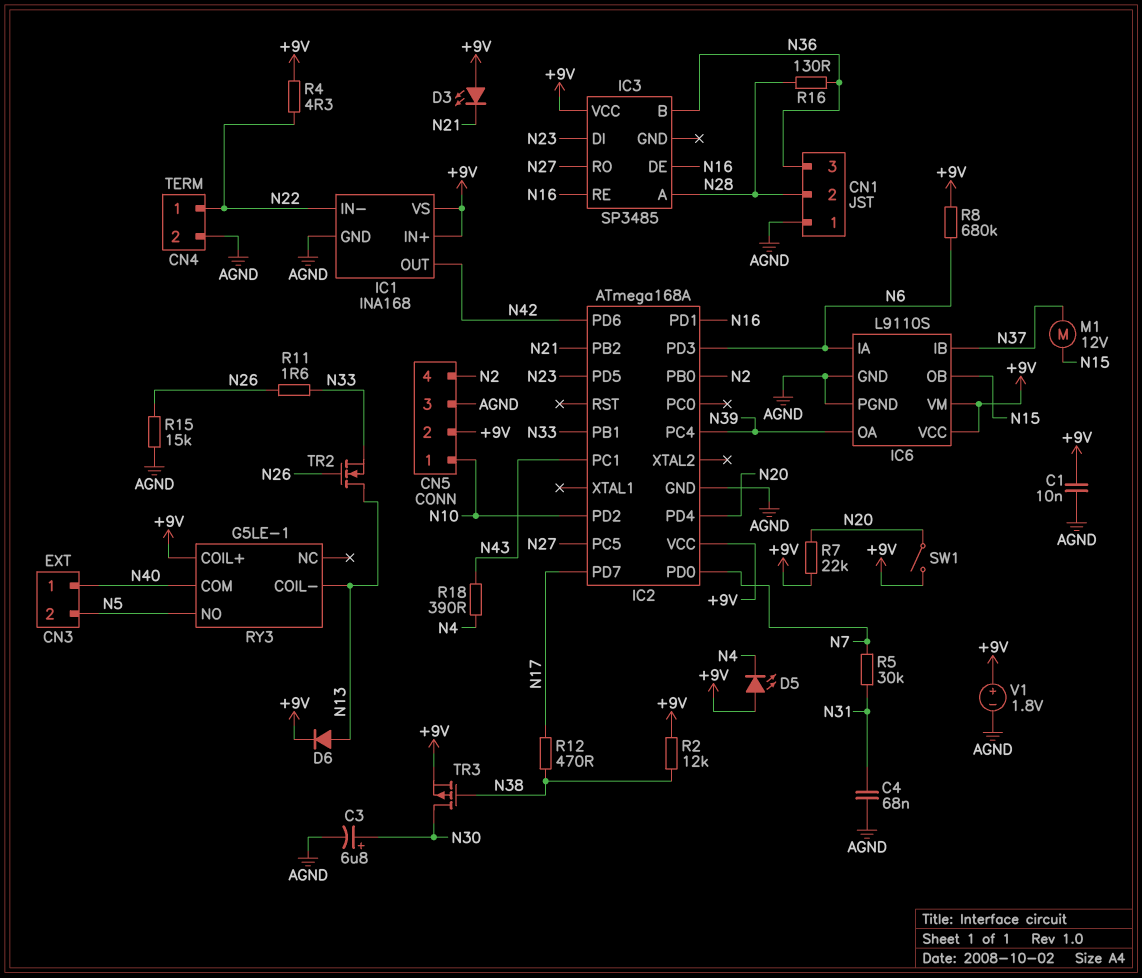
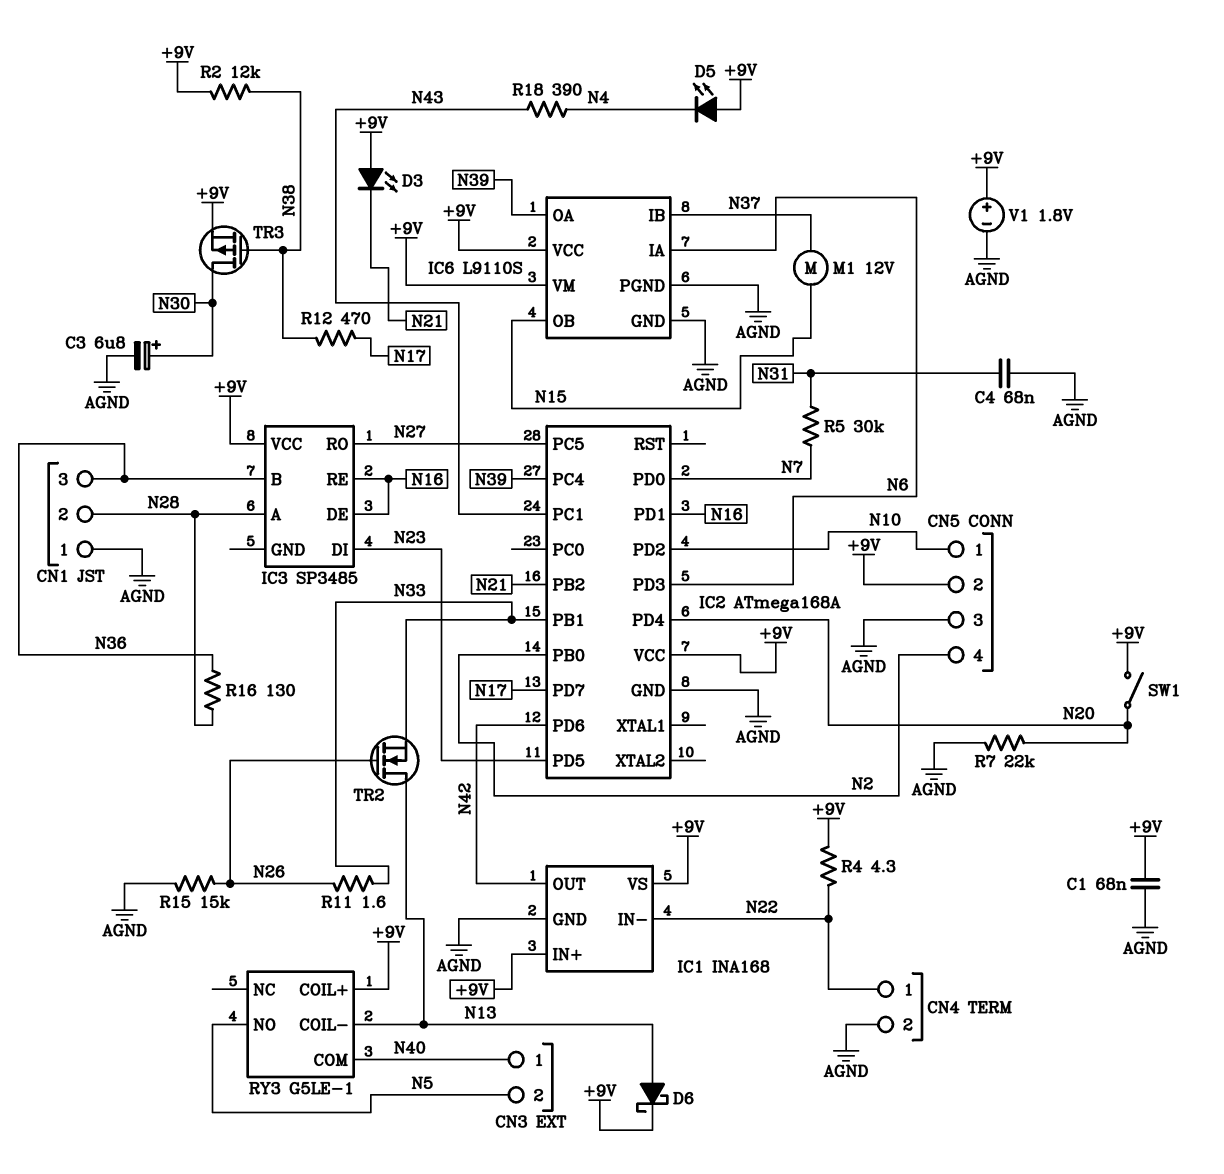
C1: 10nF (+9V, AGND) -> 68nF (+9V, AGND)
D6: diode (A N13, K +9V) -> schottky (A N13, K +9V)
R7: 22k (+9V, N20) -> 22k (AGND, N20)
R8: 680k (+9V, N6) -> none

